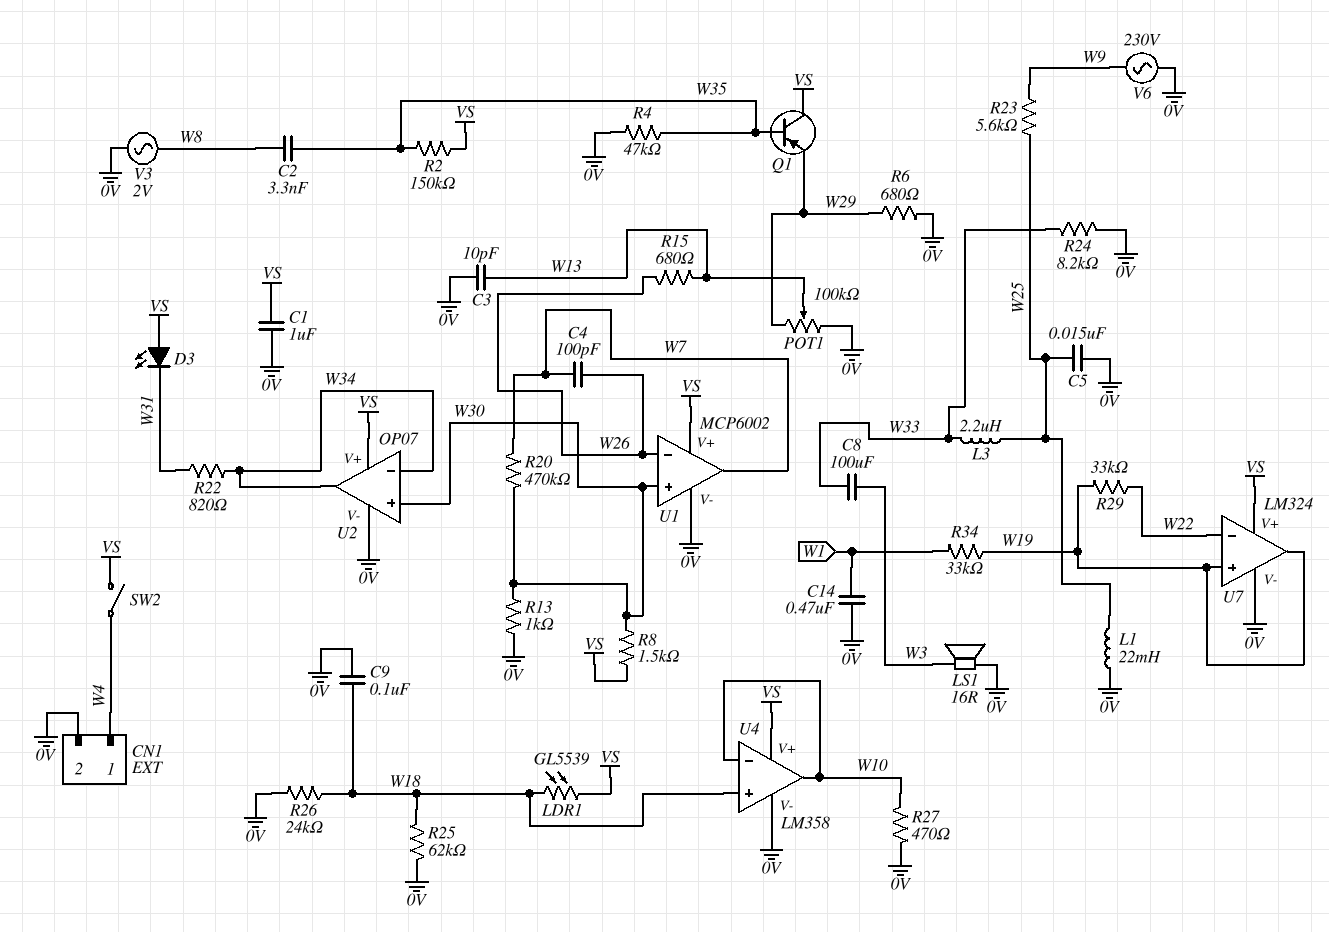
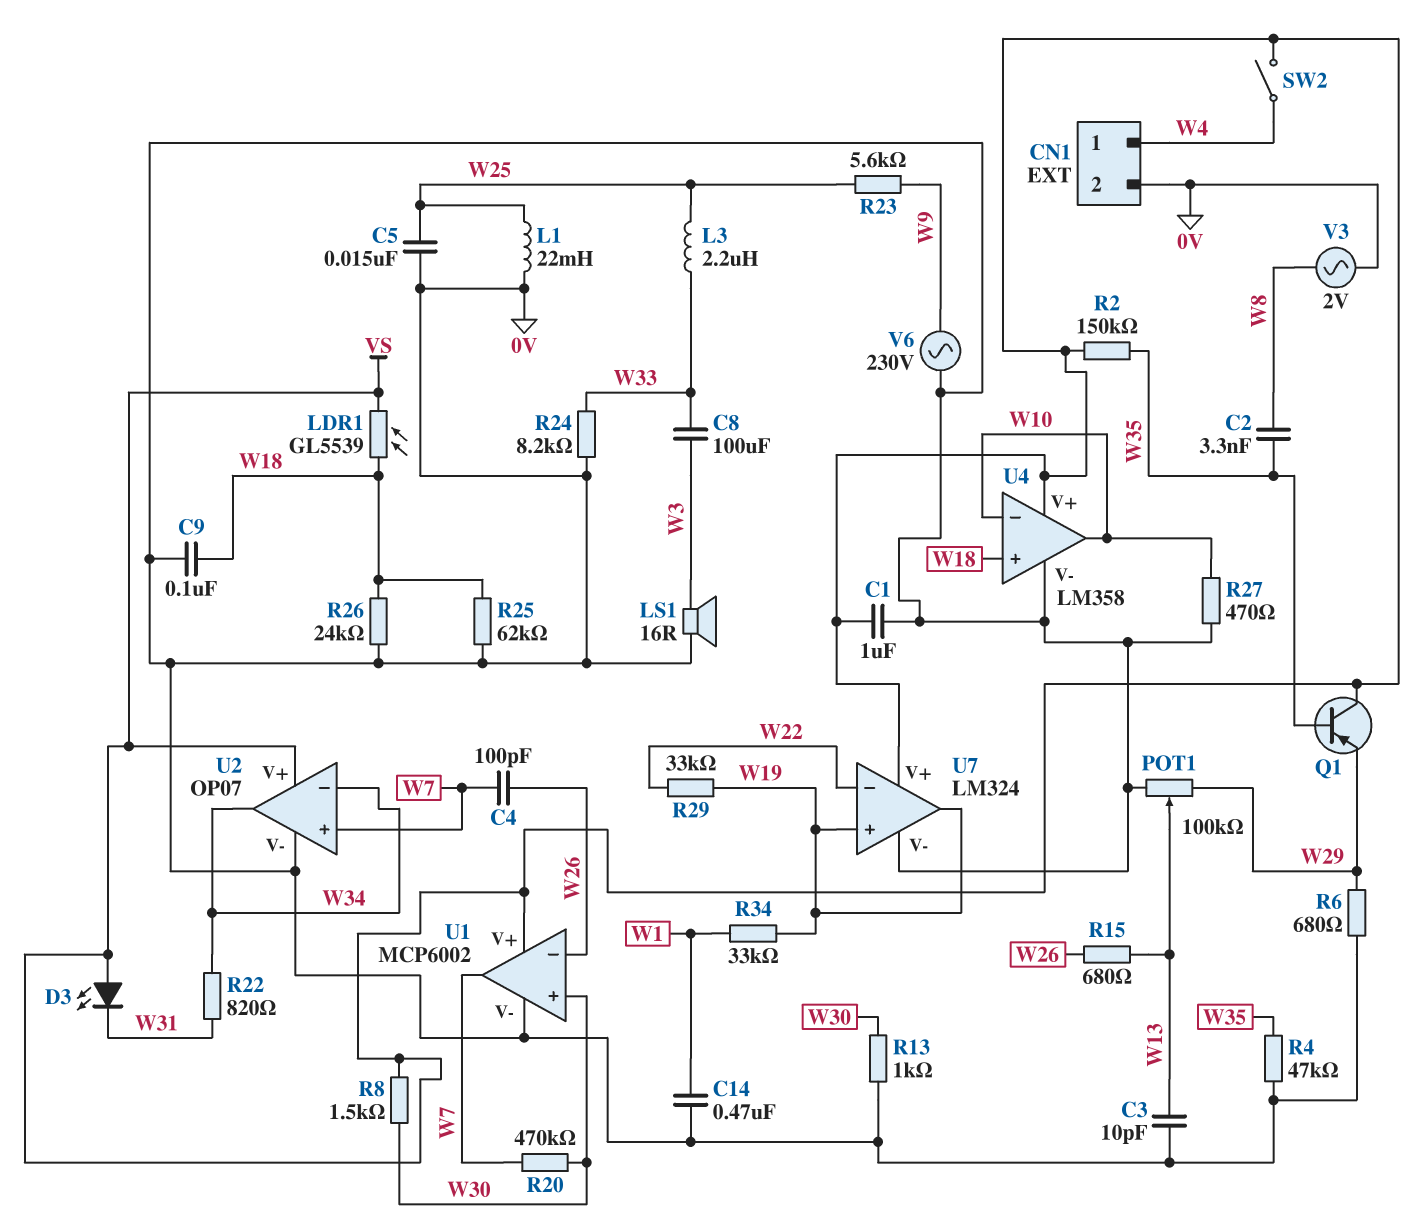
U2 pin in+: W30 -> W7

